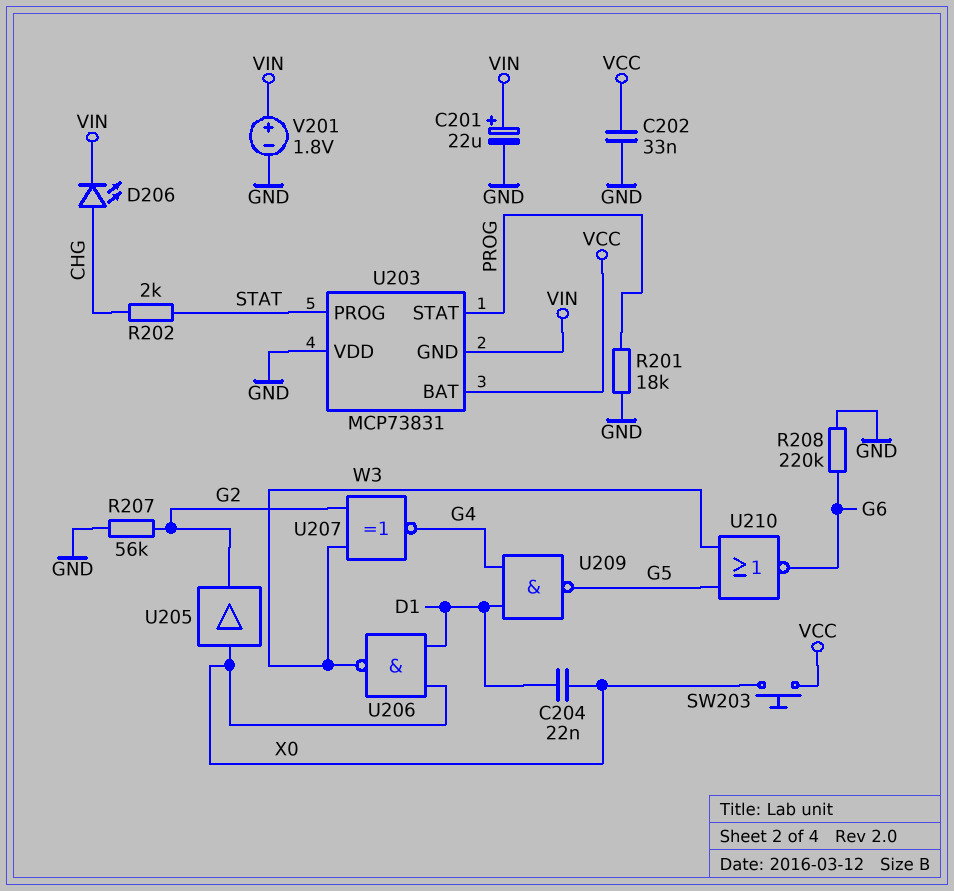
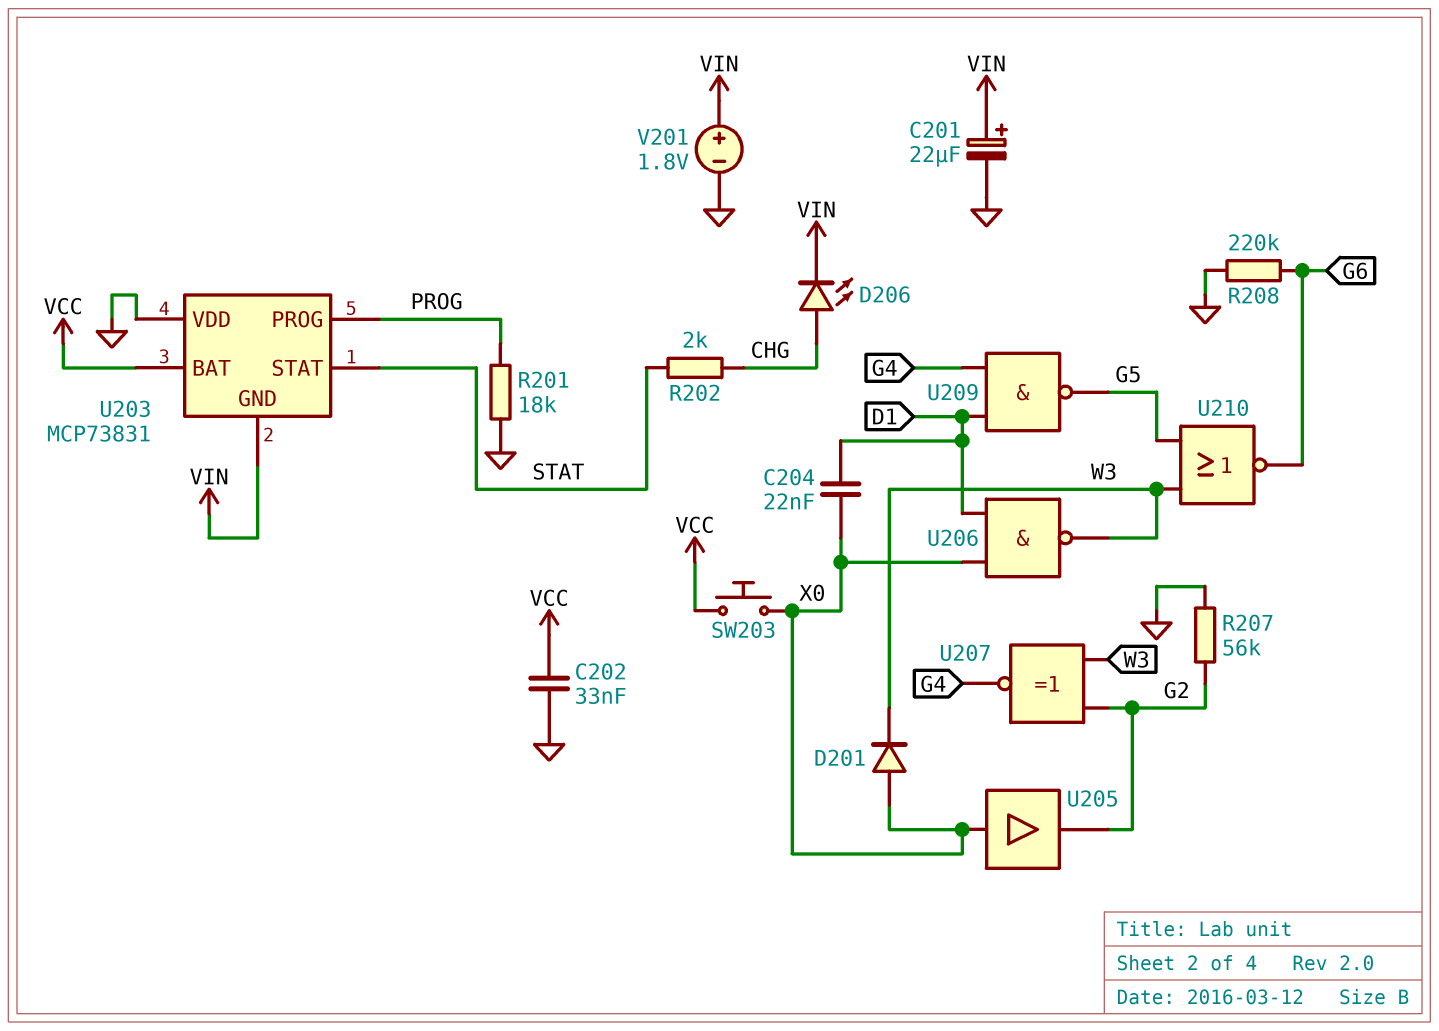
D201: none -> diode (A X0, K W3)
U203 pin PROG: STAT -> PROG
U203 pin STAT: PROG -> STAT

